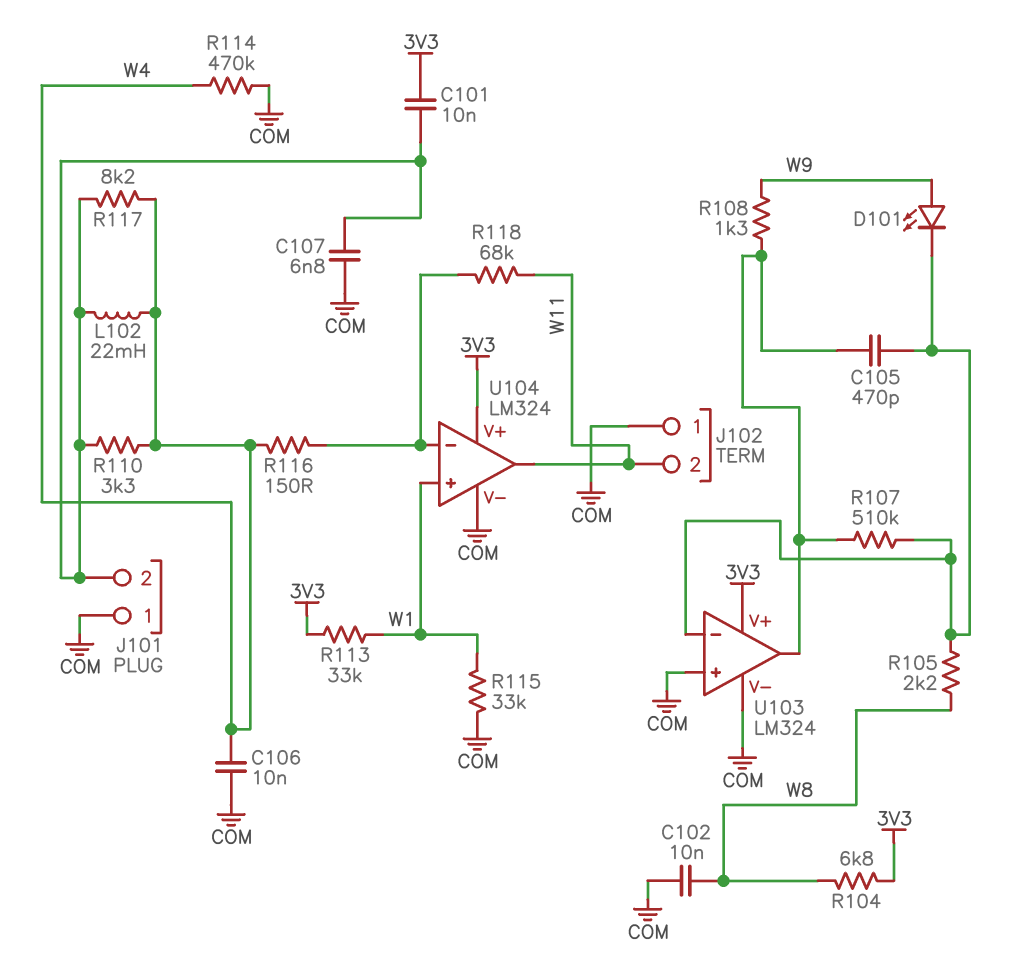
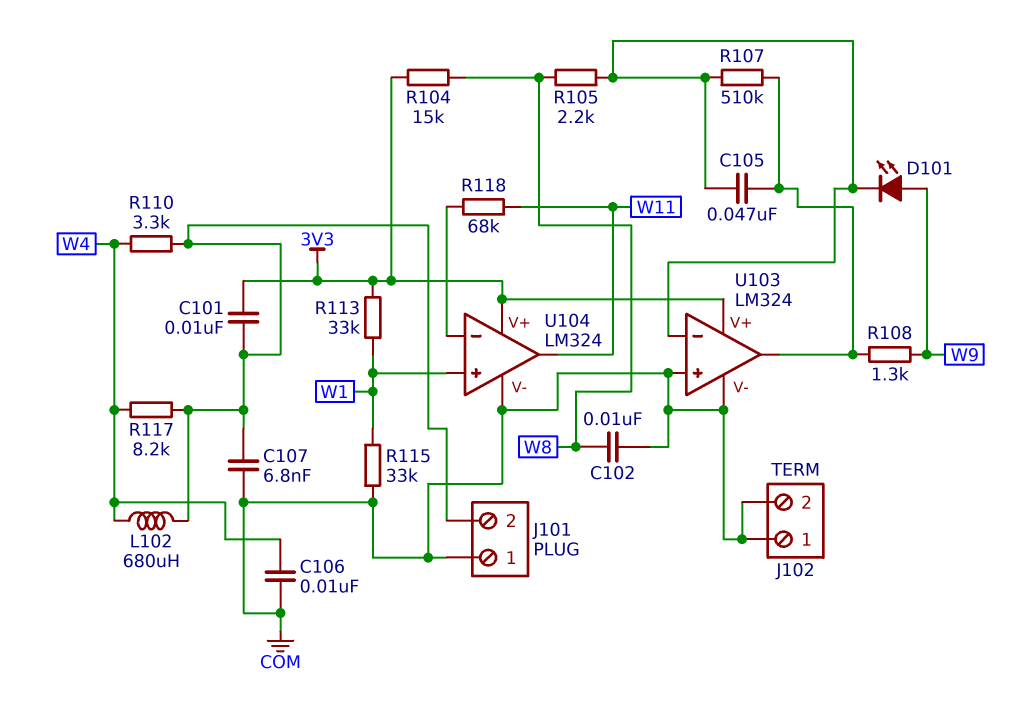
C105: 470pF (U103/in-, U103/out) -> 47nF (U103/in-, U103/out)
J102 pin 2: W11 -> COM
L102: 22mH (J101/2, W4) -> 680uH (J101/2, W4)
R104: 6.8k (3V3, W8) -> 15k (3V3, W8)
R114: 470k (COM, W4) -> none
R116: 150 (U104/in-, W4) -> none

